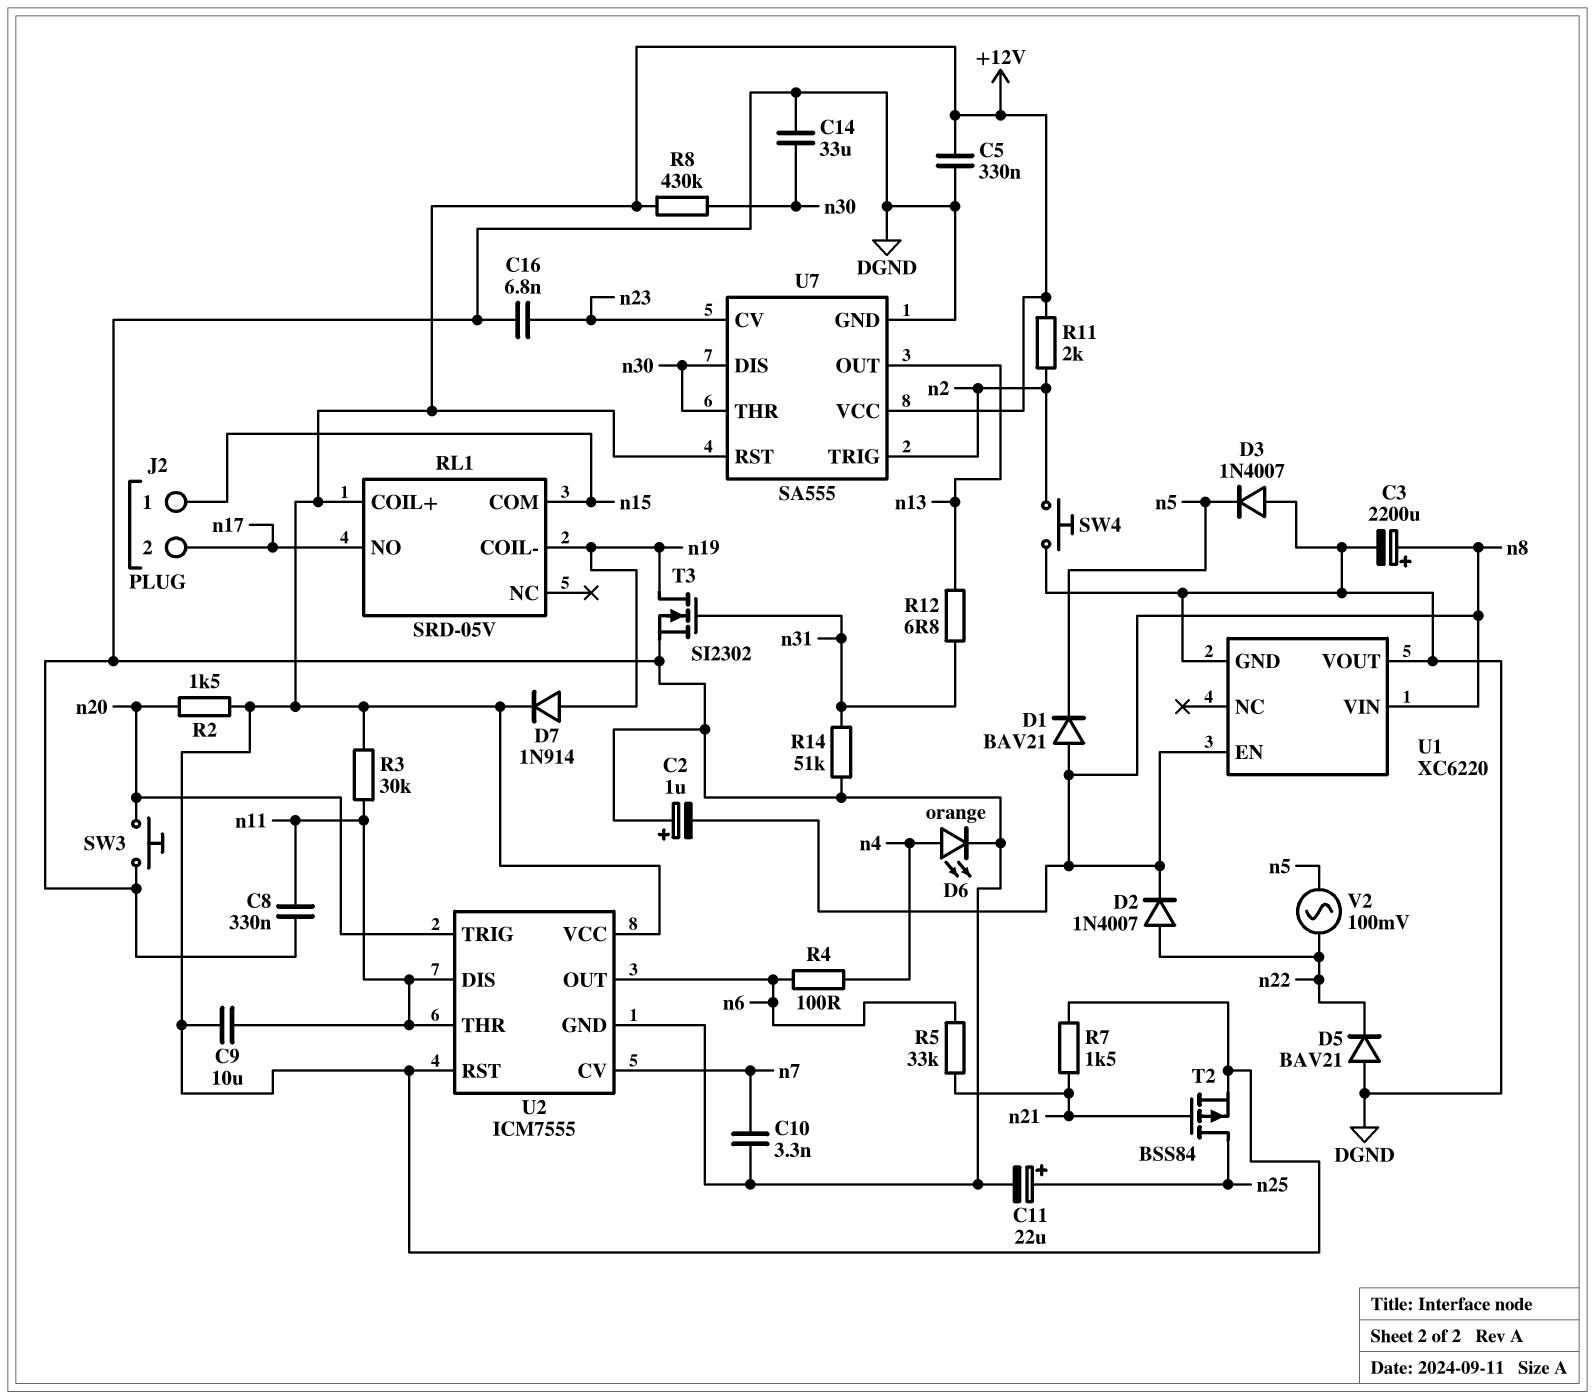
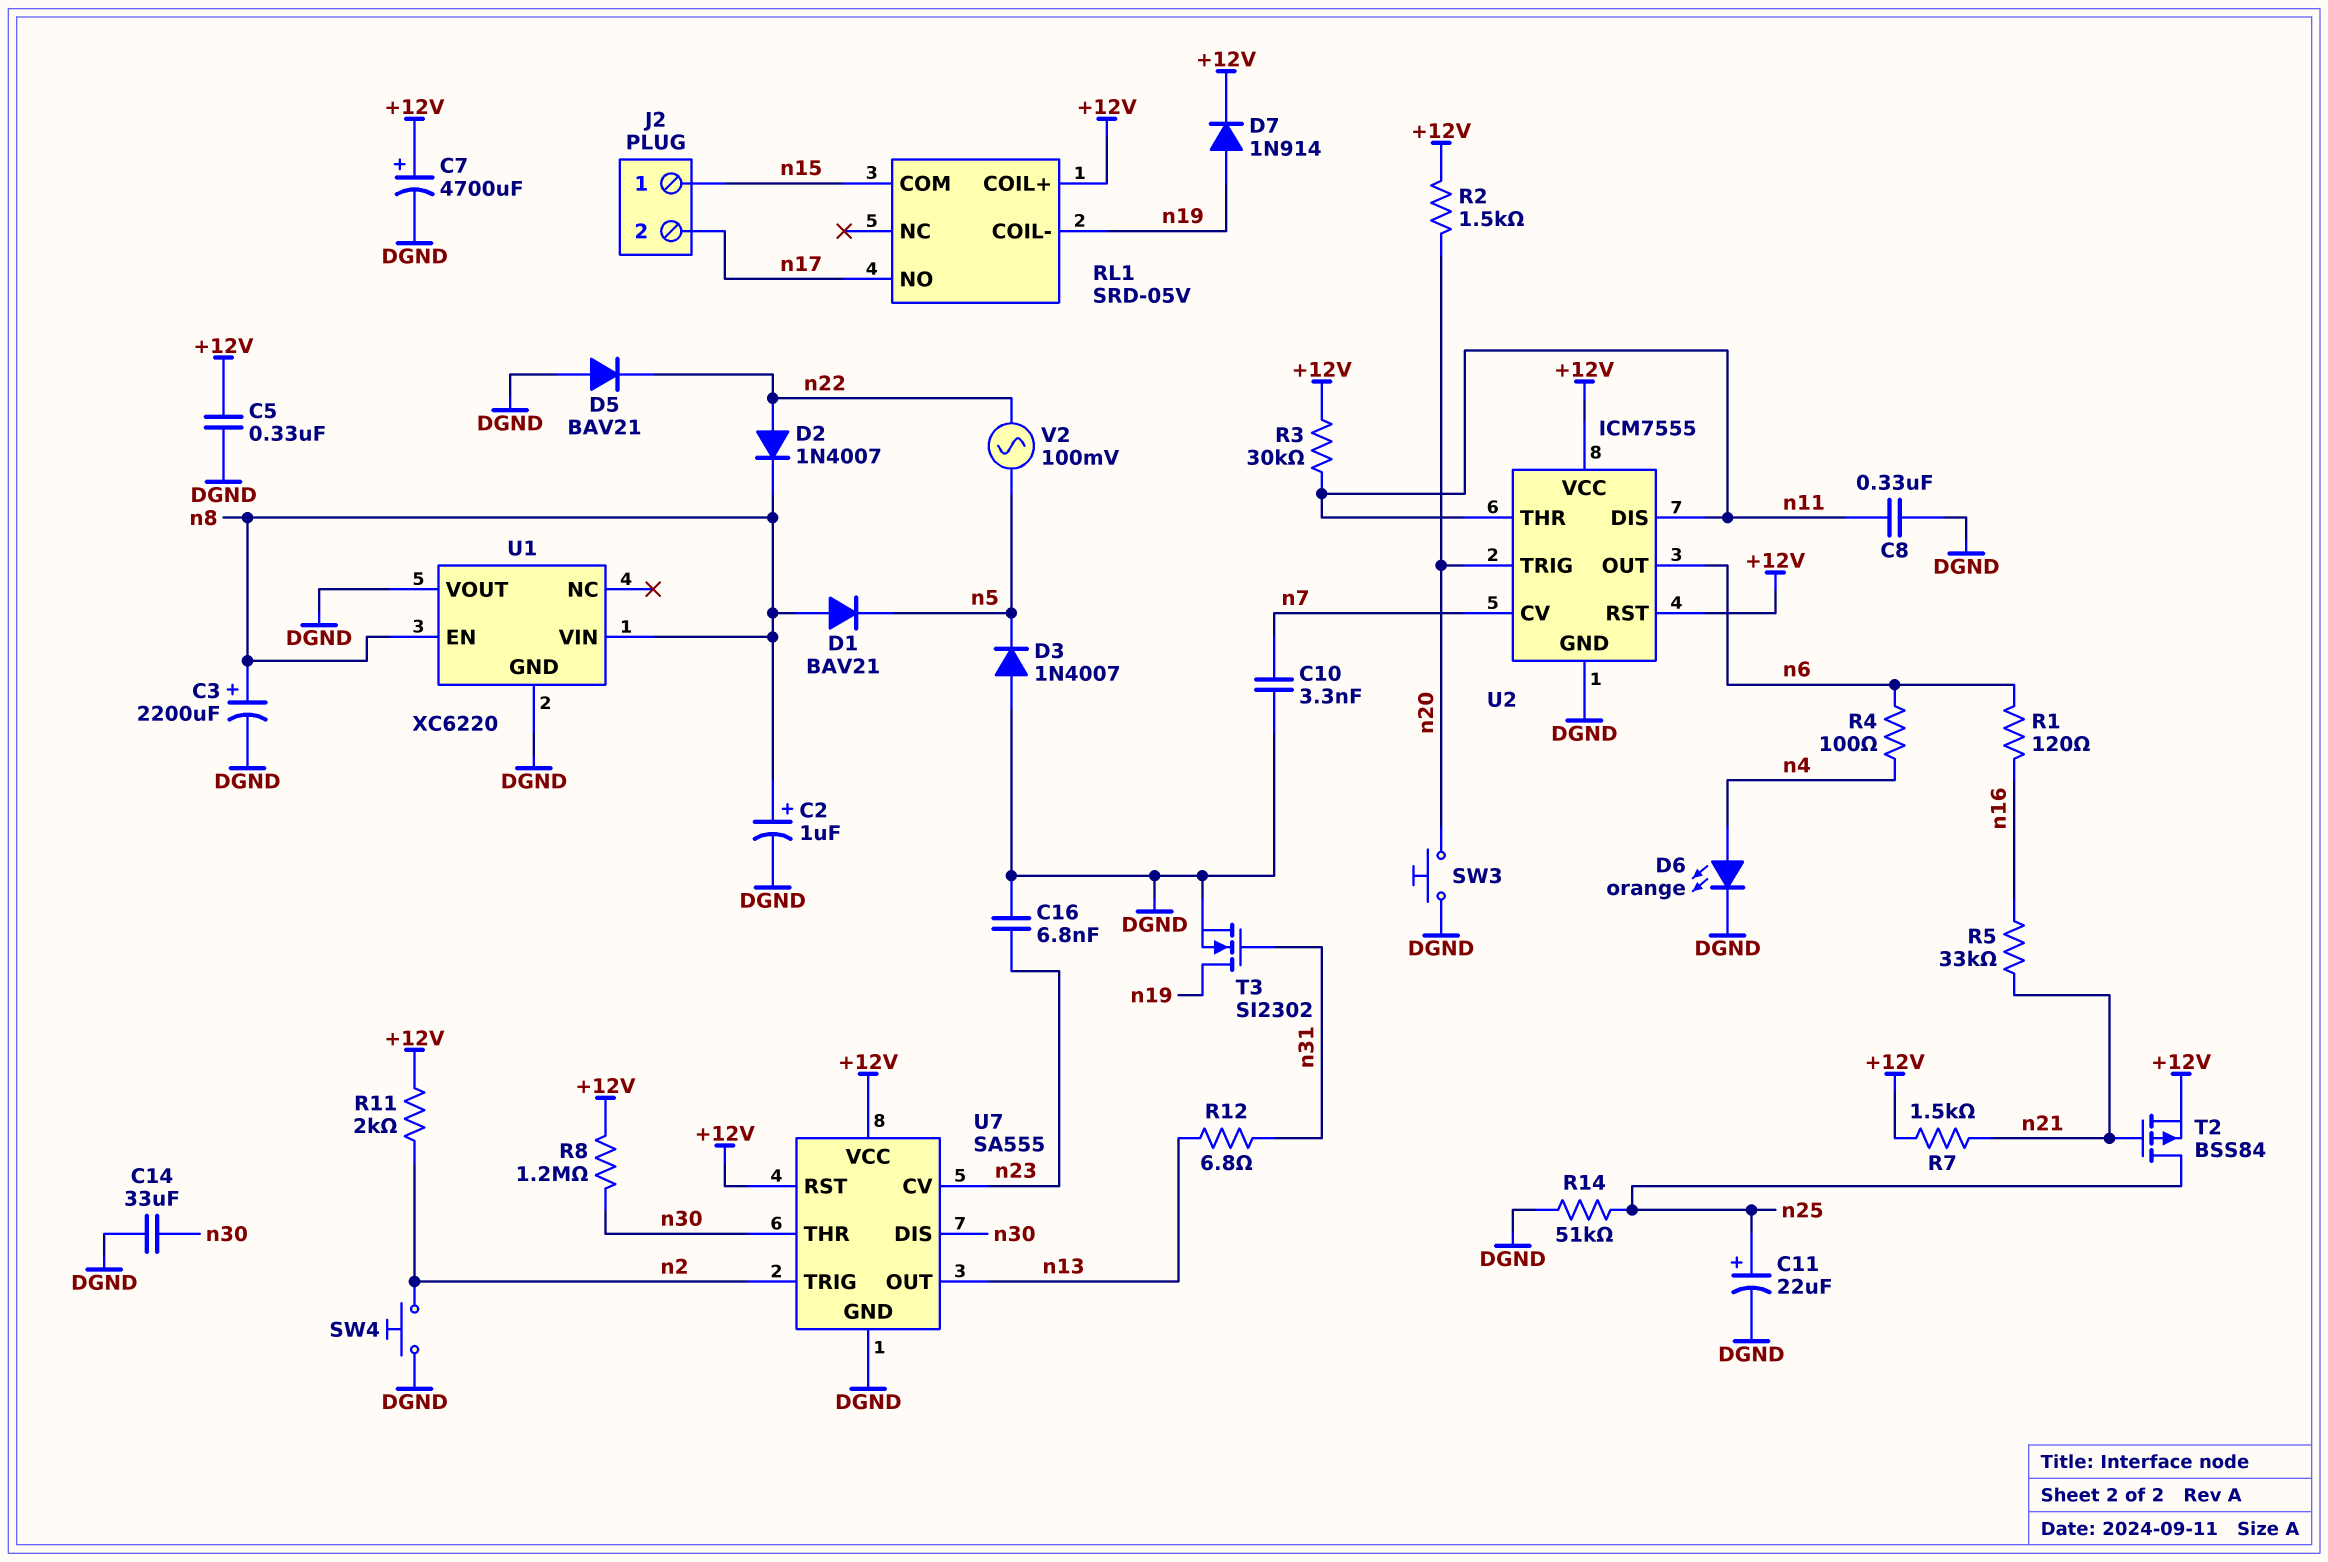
C2: 1uF (plus DGND, minus n8) -> 1uF (plus n8, minus DGND)
C7: none -> 4700uF (plus +12V, minus DGND)
C9: 10uF (+12V, n11) -> none
R1: none -> 120 (n6, n16)
R5: 33k (n6, n21) -> 33k (n16, n21)
R8: 430k (+12V, n30) -> 1.2M (+12V, n30)
R14: 51k (DGND, n31) -> 51k (DGND, n25)

